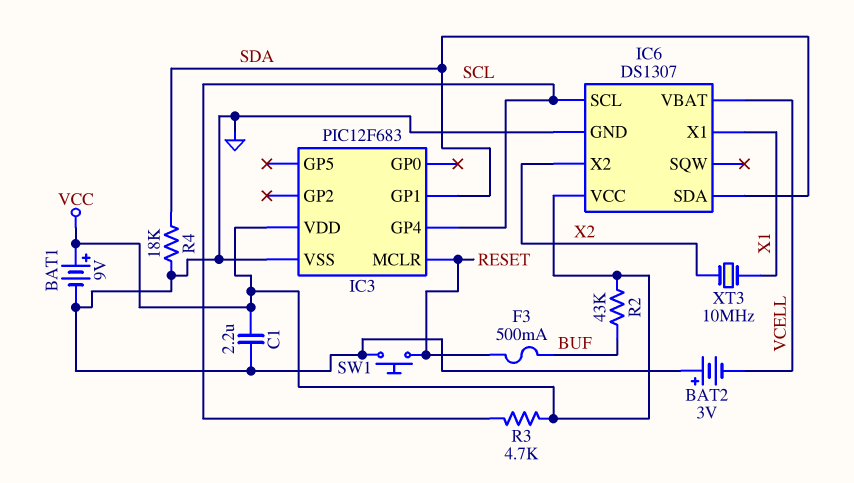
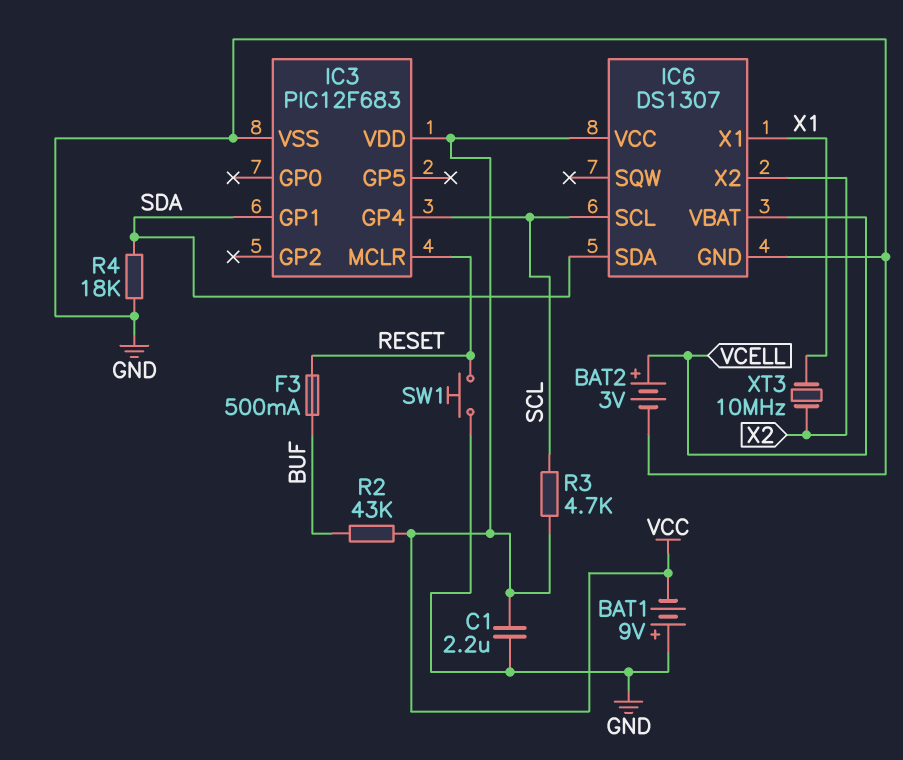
BAT1: 9V (plus VCC, minus GND) -> 9V (plus GND, minus VCC)
BAT2: 3V (plus GND, minus VCELL) -> 3V (plus VCELL, minus GND)

